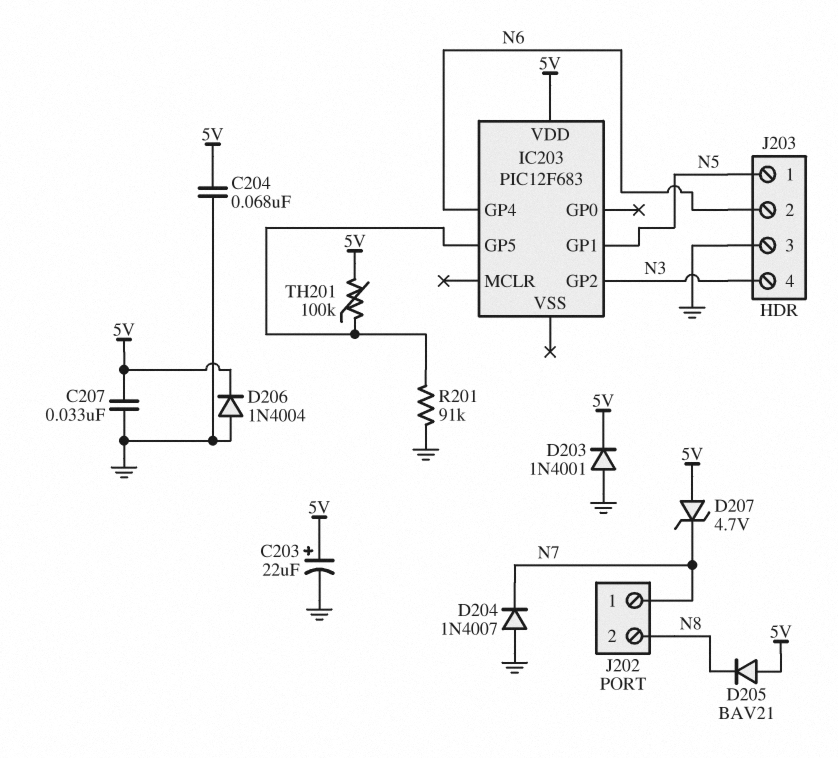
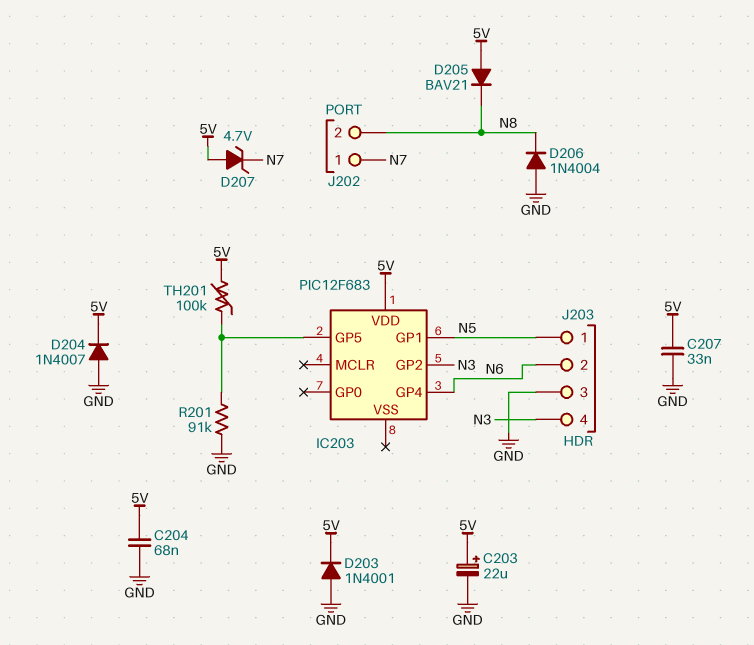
D204: diode 1N4007 (A GND, K N7) -> diode 1N4007 (A GND, K 5V)
D206: diode 1N4004 (A GND, K 5V) -> diode 1N4004 (A GND, K N8)

